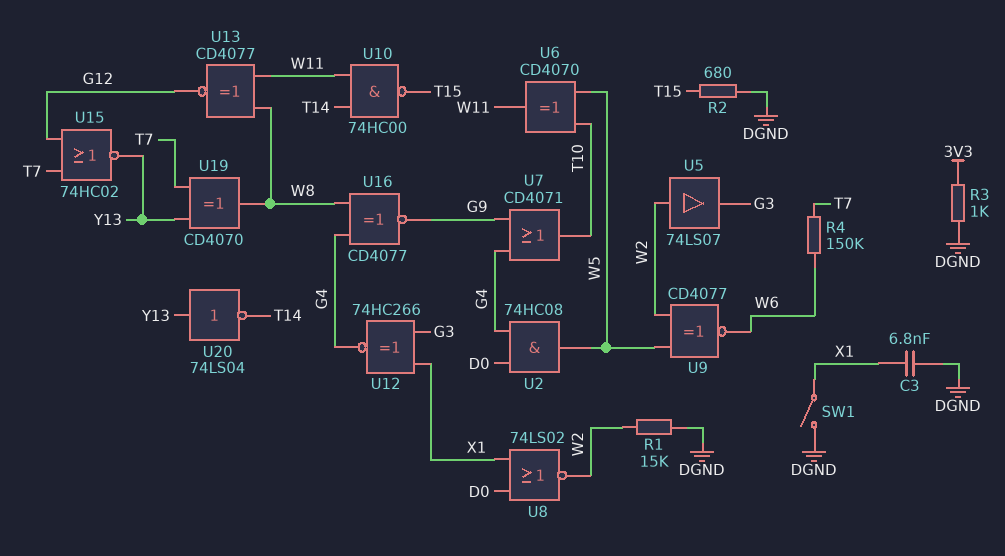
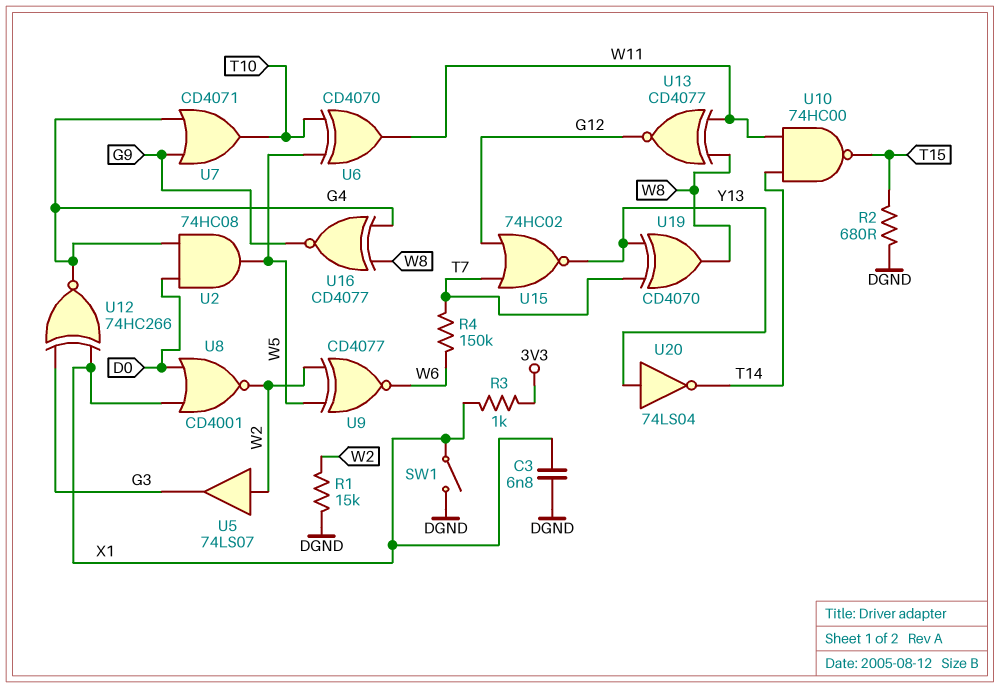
R3: 1k (3V3, DGND) -> 1k (3V3, X1)
U8: NOR 74LS02 (in D0, in X1, out W2) -> NOR CD4001 (in D0, in X1, out W2)

